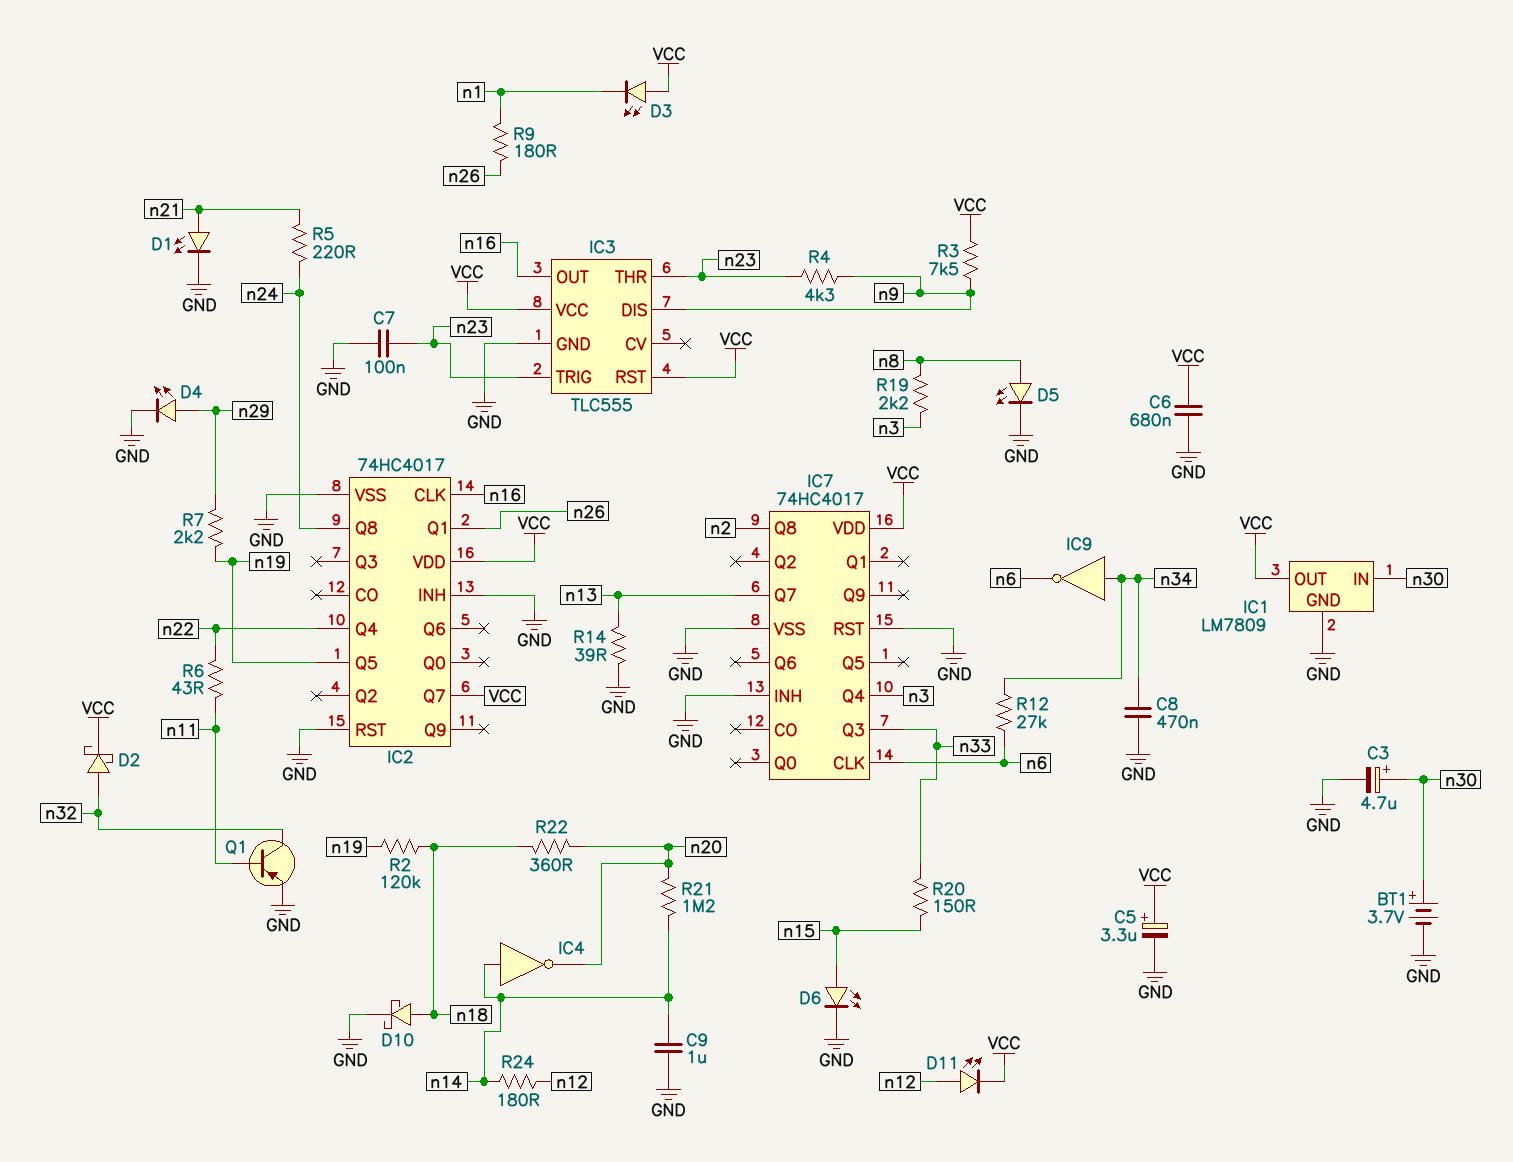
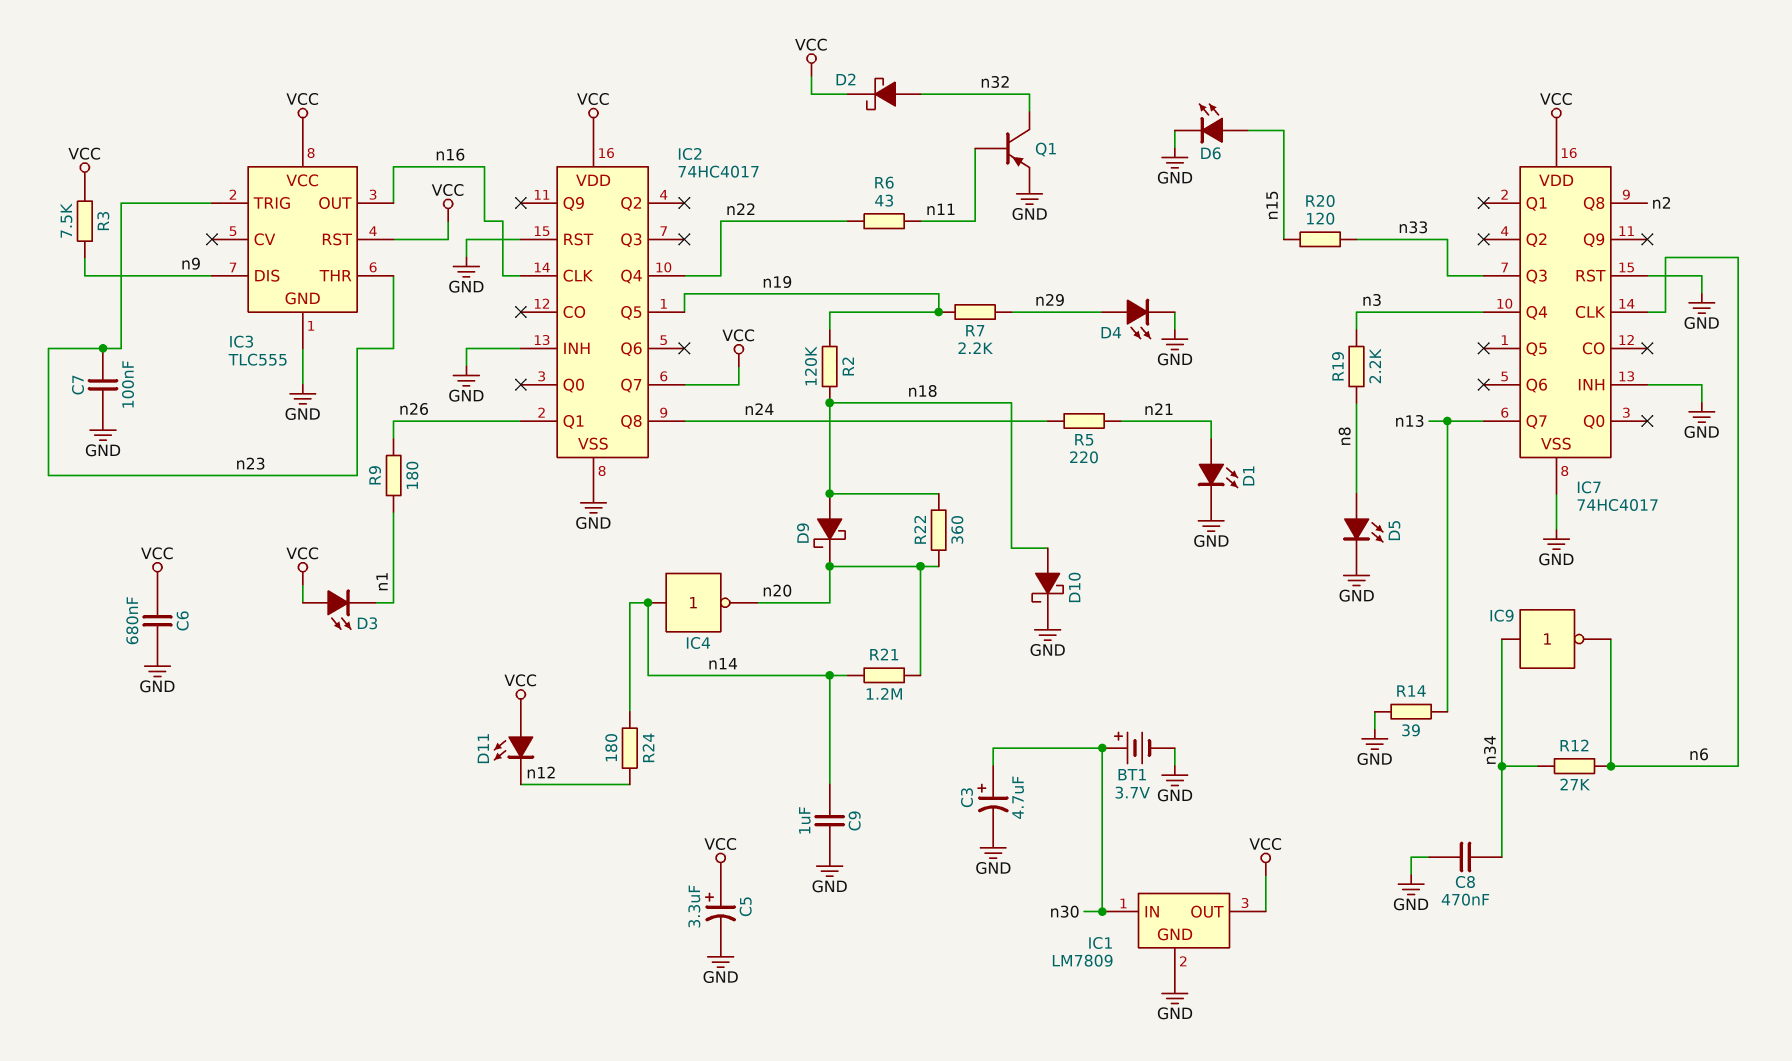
D9: none -> schottky (A n18, K n20)
D11: LED (A n12, K VCC) -> LED (A VCC, K n12)
R4: 4.3k (n9, n23) -> none
R20: 150 (n15, n33) -> 120 (n15, n33)

